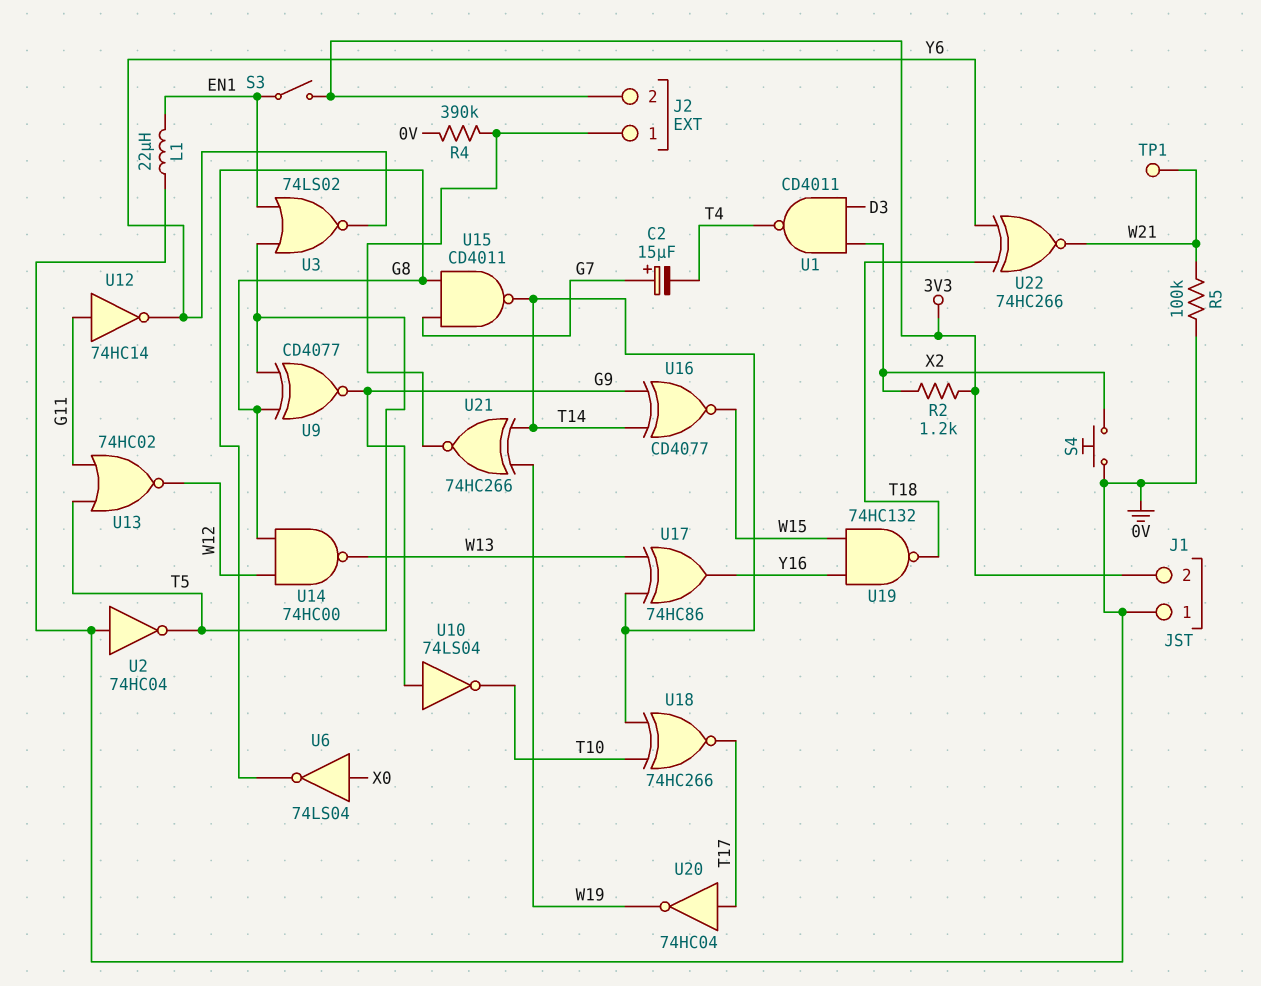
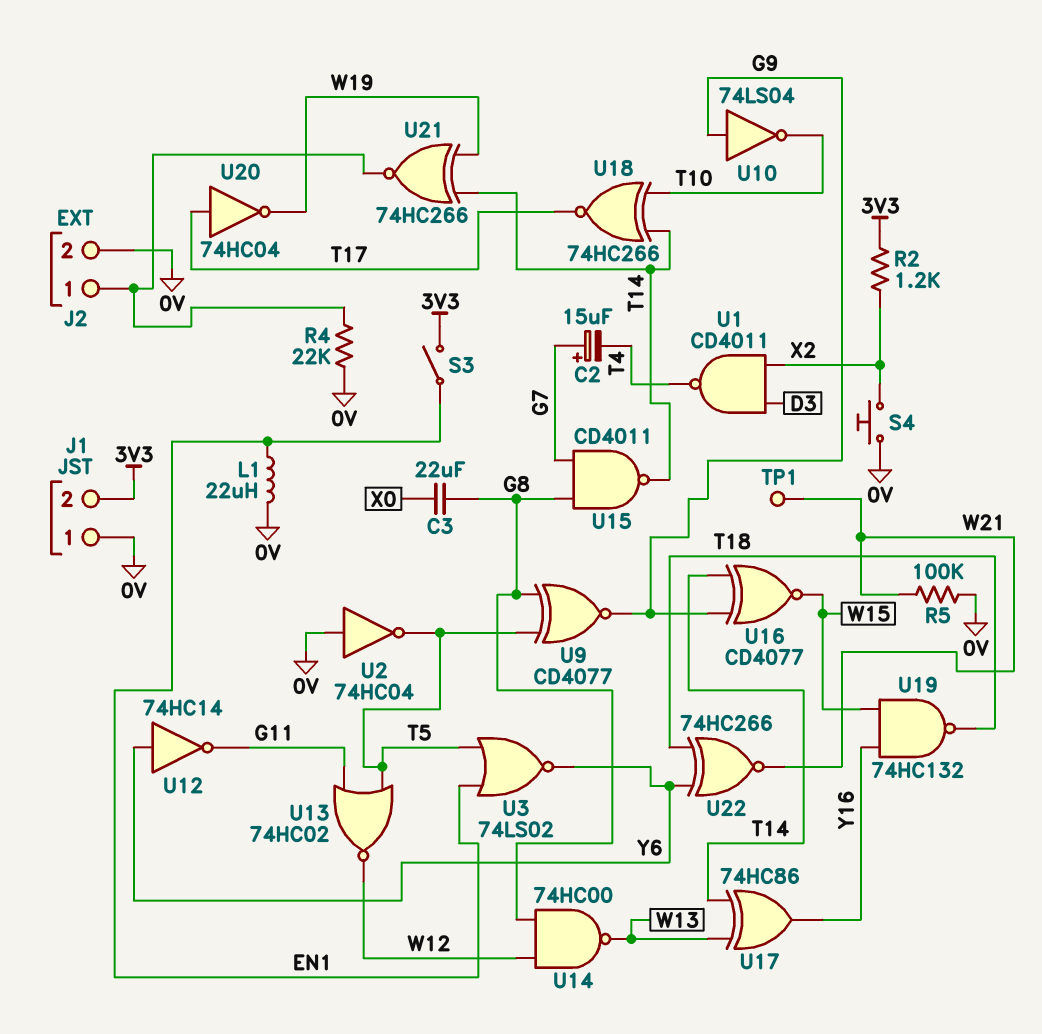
C3: none -> 22uF (G8, X0)
J2 pin 2: 3V3 -> 0V
R4: 390k (0V, J2/1) -> 22k (0V, J2/1)
U6: NOT 74LS04 (in X0, out G8) -> none
U12: NOT 74HC14 (in G11, out Y6) -> NOT 74HC14 (in Y6, out G11)

